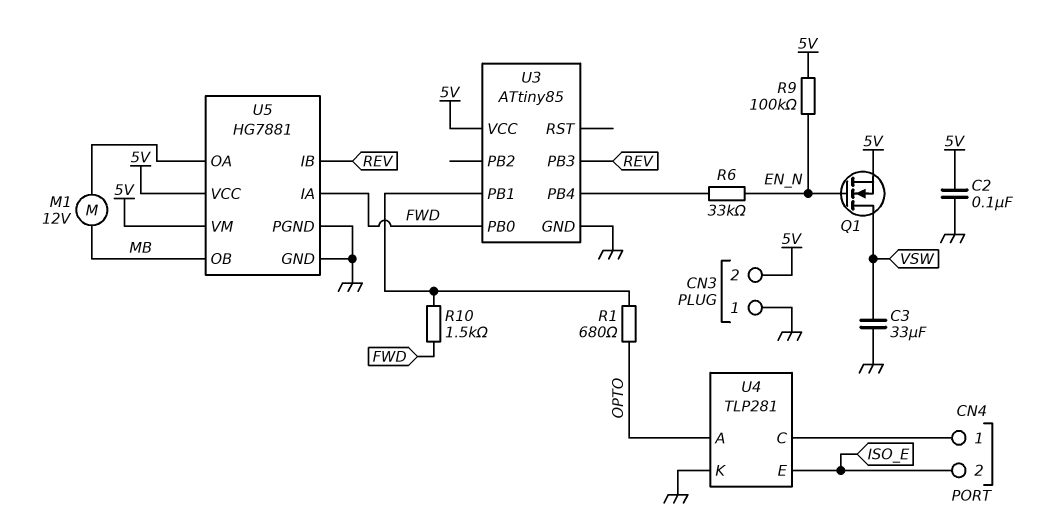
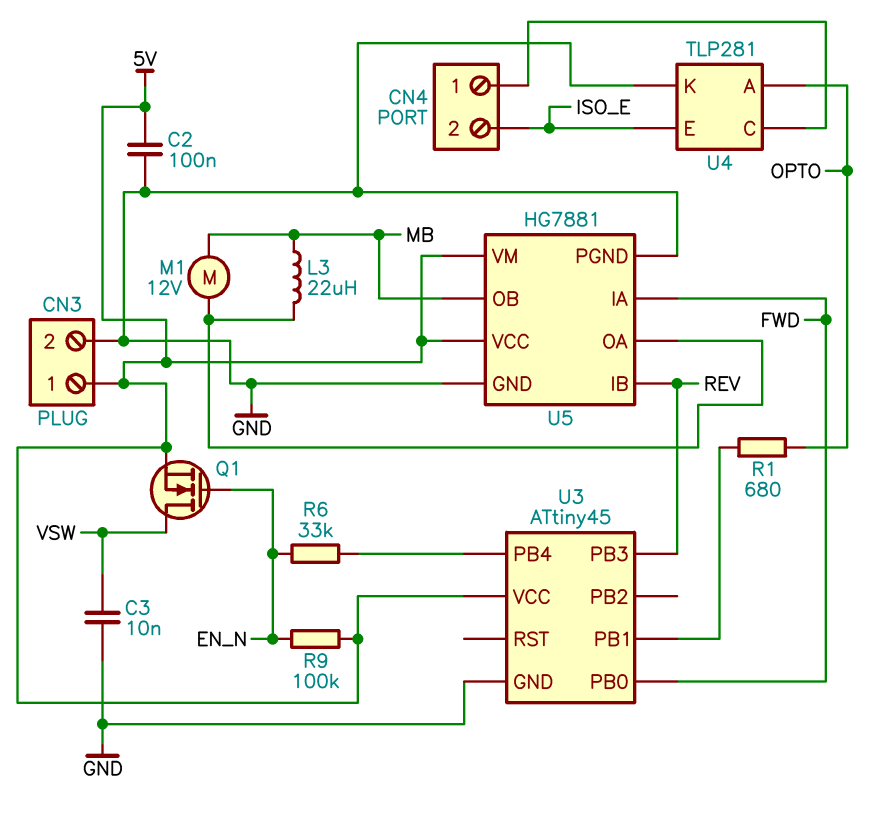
C3: 33uF (GND, VSW) -> 10nF (GND, VSW)
CN3 pin 1: GND -> 5V
CN3 pin 2: 5V -> GND
L3: none -> 22uH (MB, U5/OA)
R10: 1.5k (FWD, U3/PB1) -> none
U3: ATtiny85 -> ATtiny45

